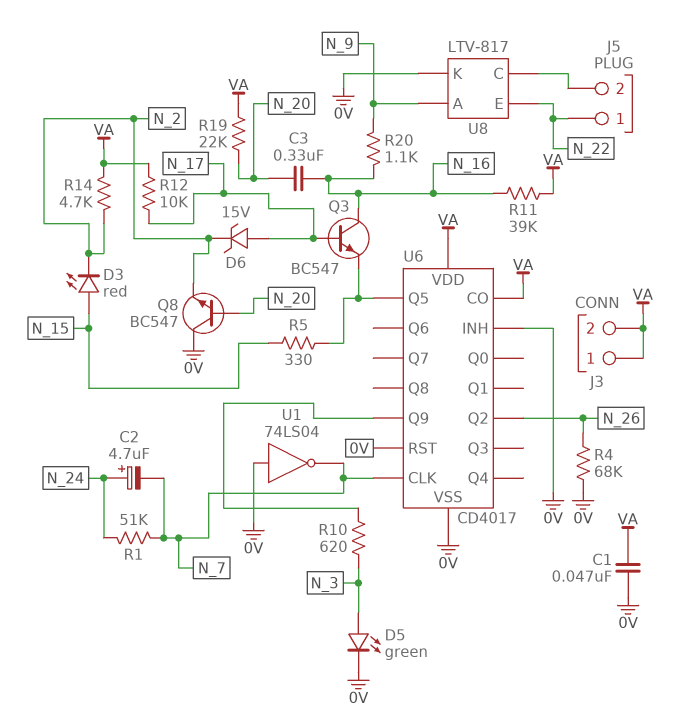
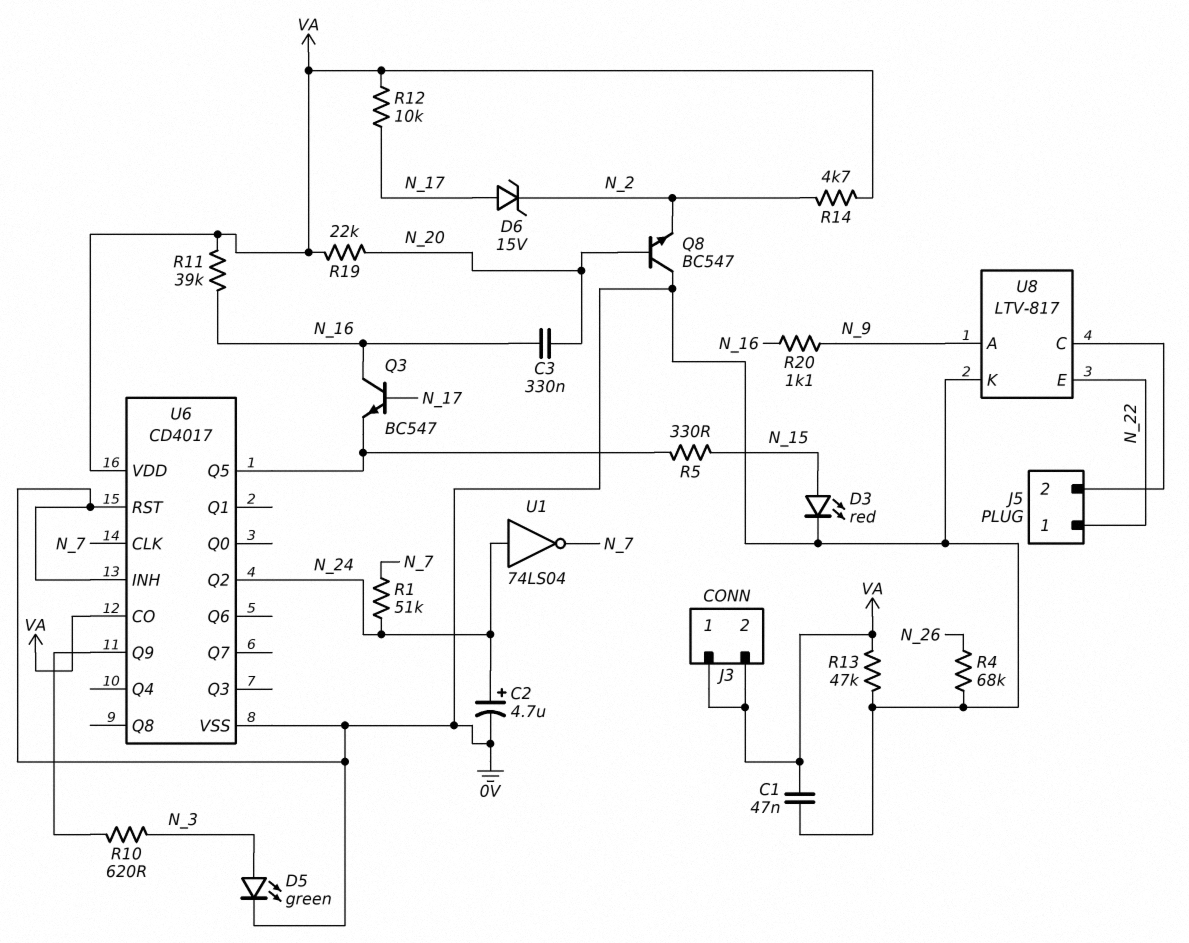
C2: 4.7uF (plus N_24, minus N_7) -> 4.7uF (plus N_24, minus 0V)
D3: LED red (A N_15, K N_2) -> LED red (A N_15, K 0V)
R13: none -> 47k (0V, VA)
U1: NOT 74LS04 (in 0V, out N_7) -> NOT 74LS04 (in N_24, out N_7)
U6 pin Q2: N_26 -> N_24

